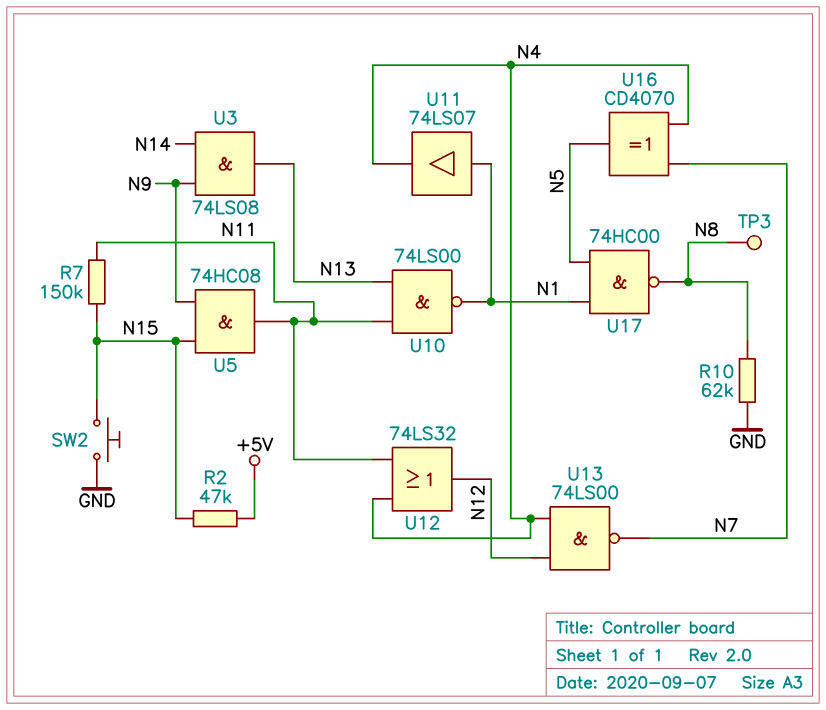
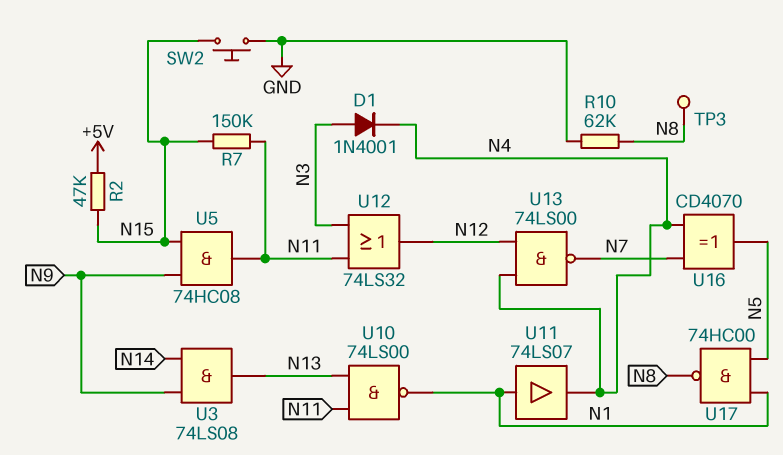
D1: none -> diode 1N4001 (A N3, K N4)
U12: OR 74LS32 (in N4, in N11, out N12) -> OR 74LS32 (in N3, in N11, out N12)

